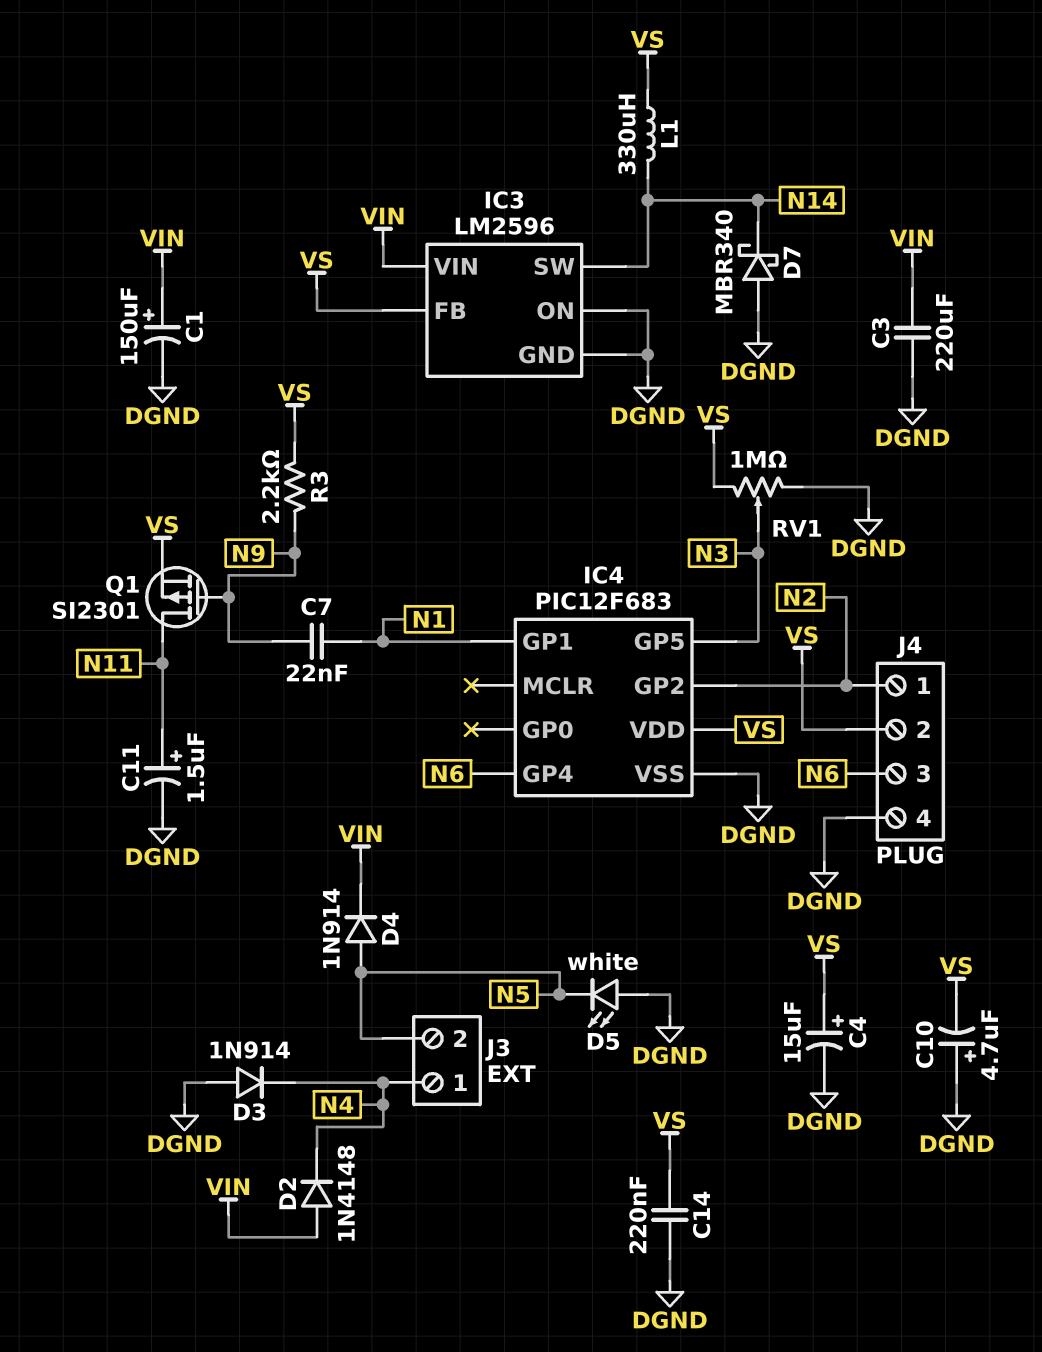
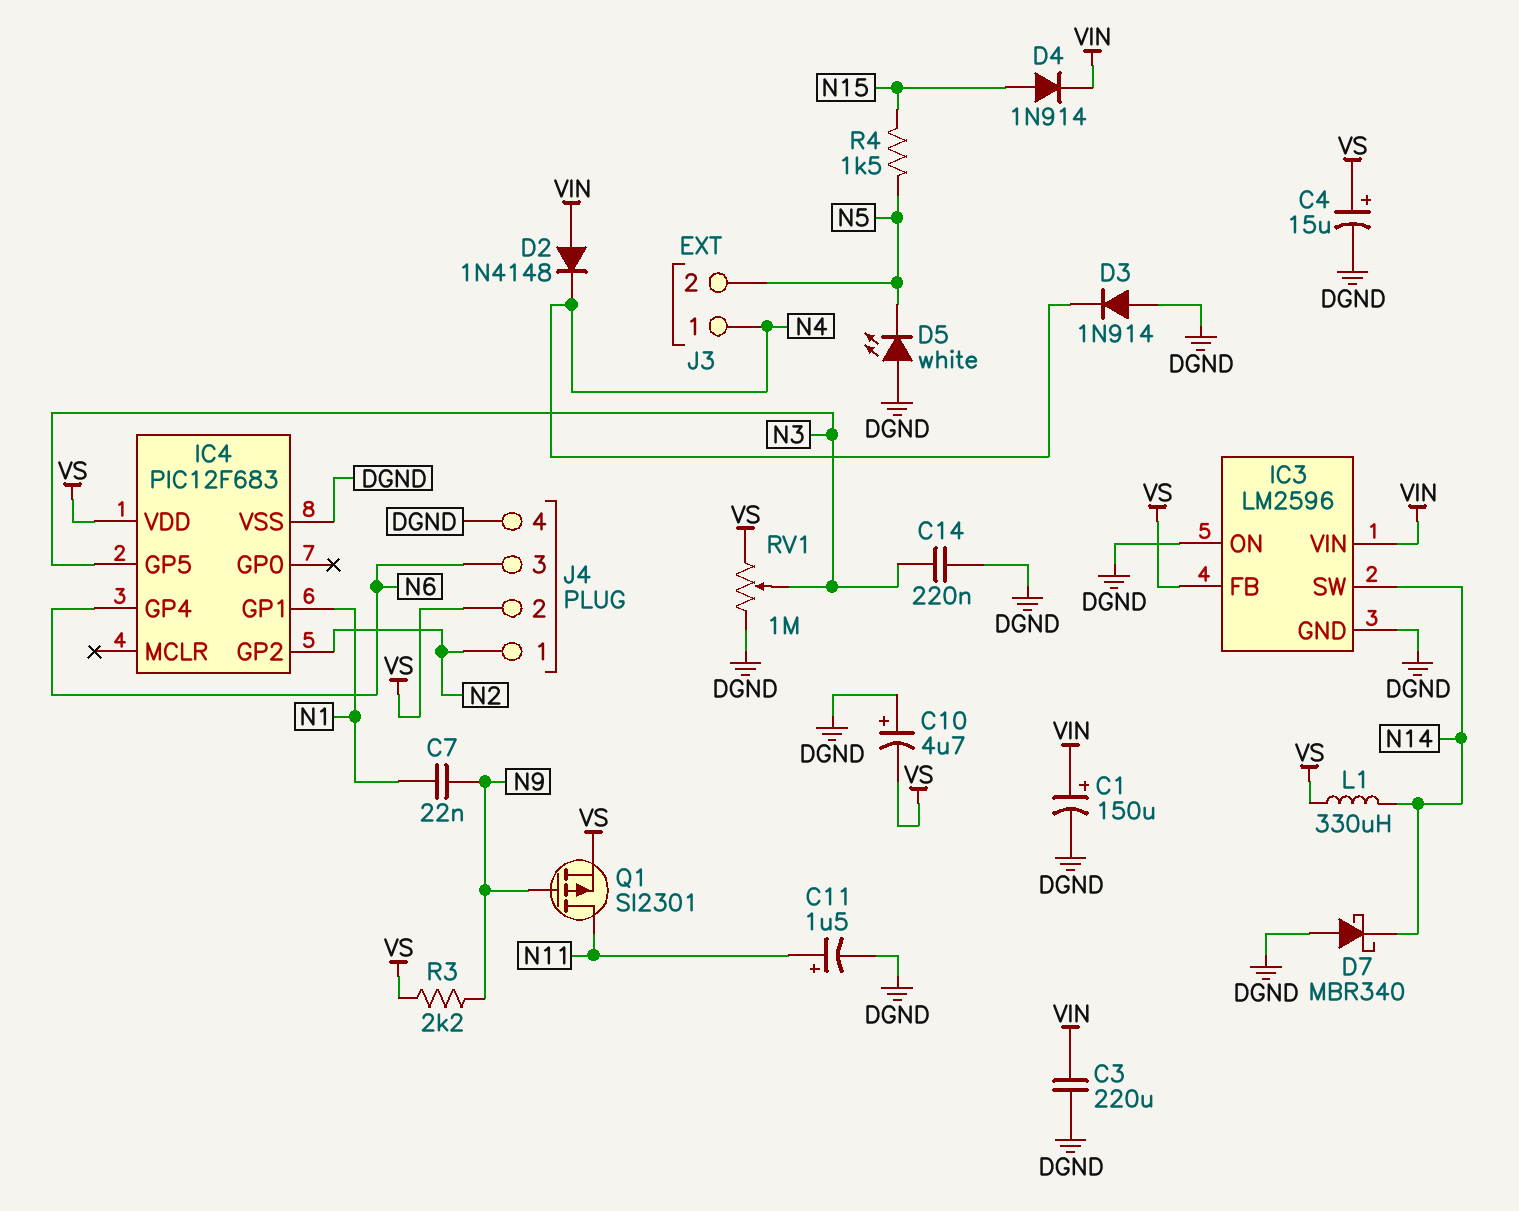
C14: 220nF (DGND, VS) -> 220nF (DGND, N3)
D4: diode 1N914 (A N5, K VIN) -> diode 1N914 (A N15, K VIN)
R4: none -> 1.5k (N5, N15)

